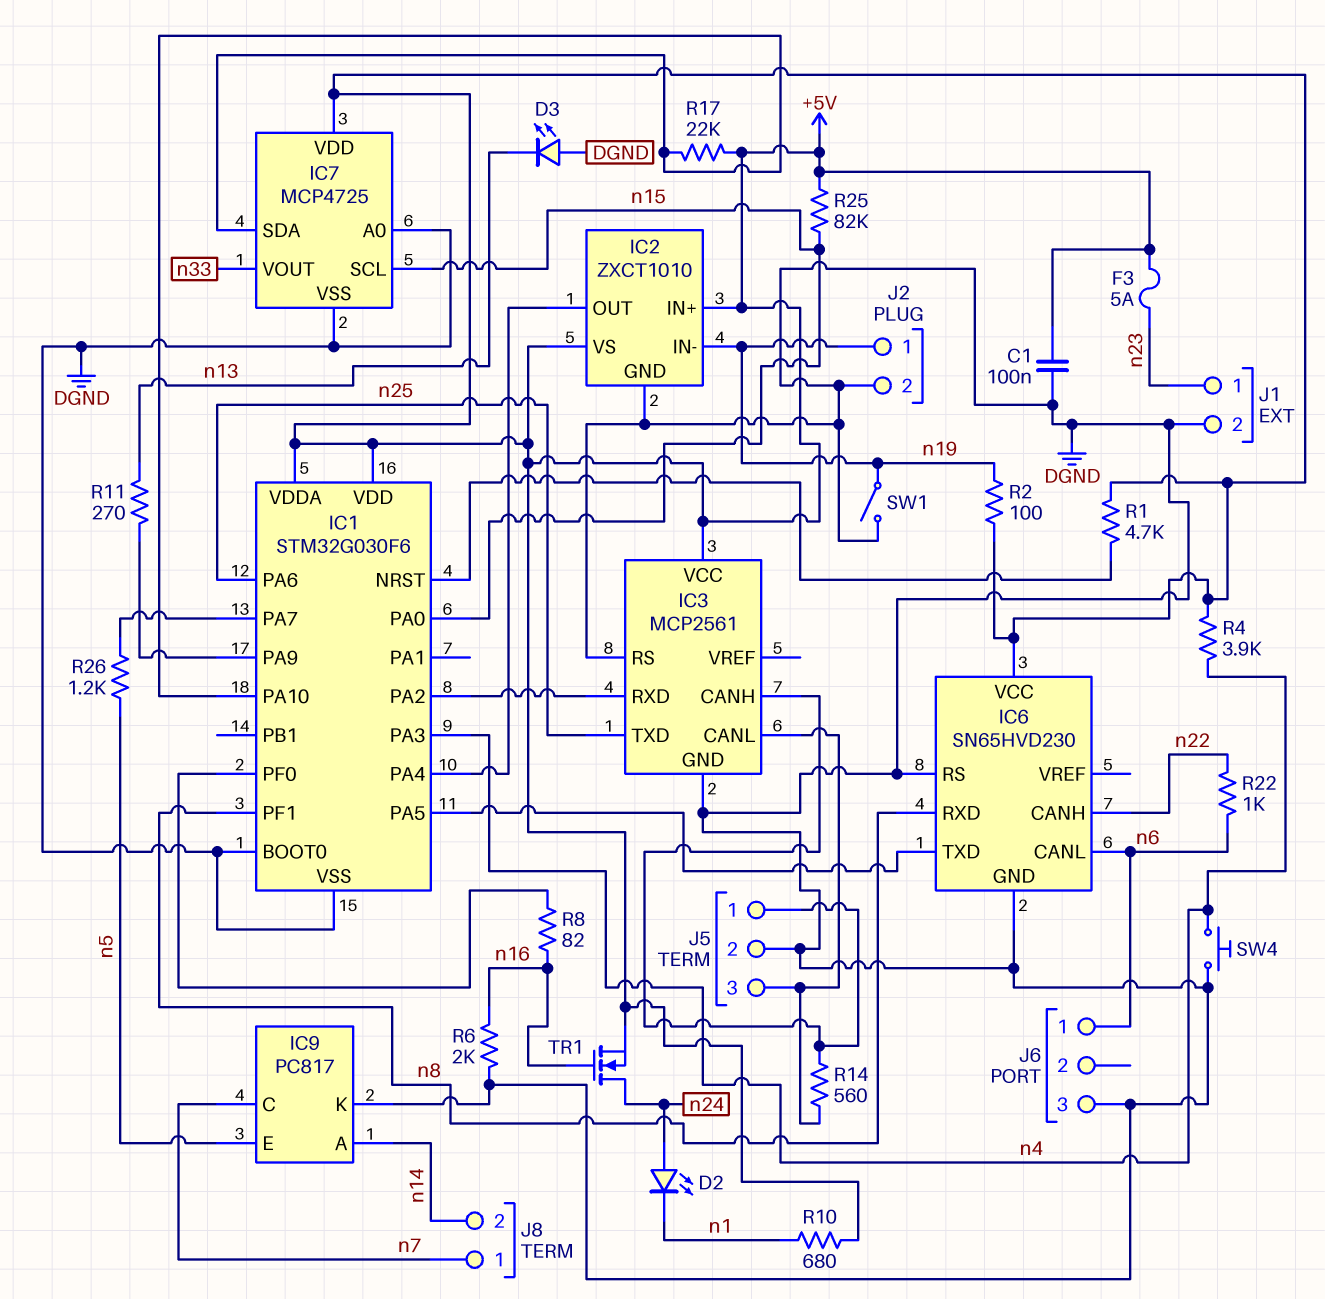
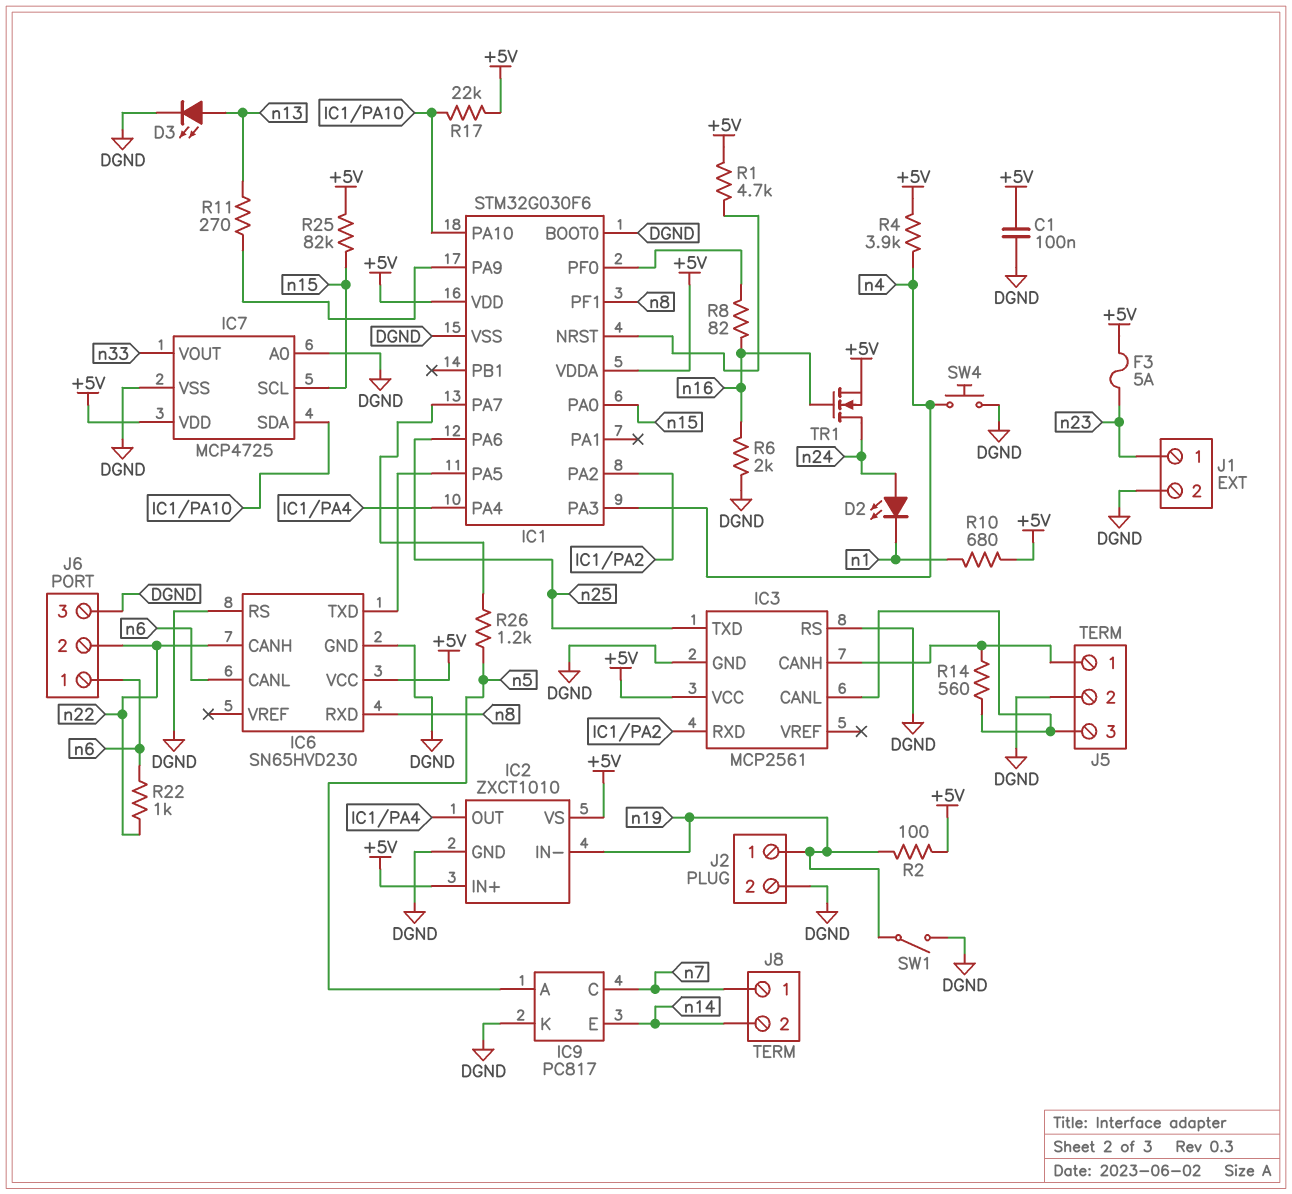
D3: LED (A DGND, K n13) -> LED (A n13, K DGND)
IC9 pin A: n14 -> n5
IC9 pin E: n5 -> n14
J6 pin 2: none -> n22

